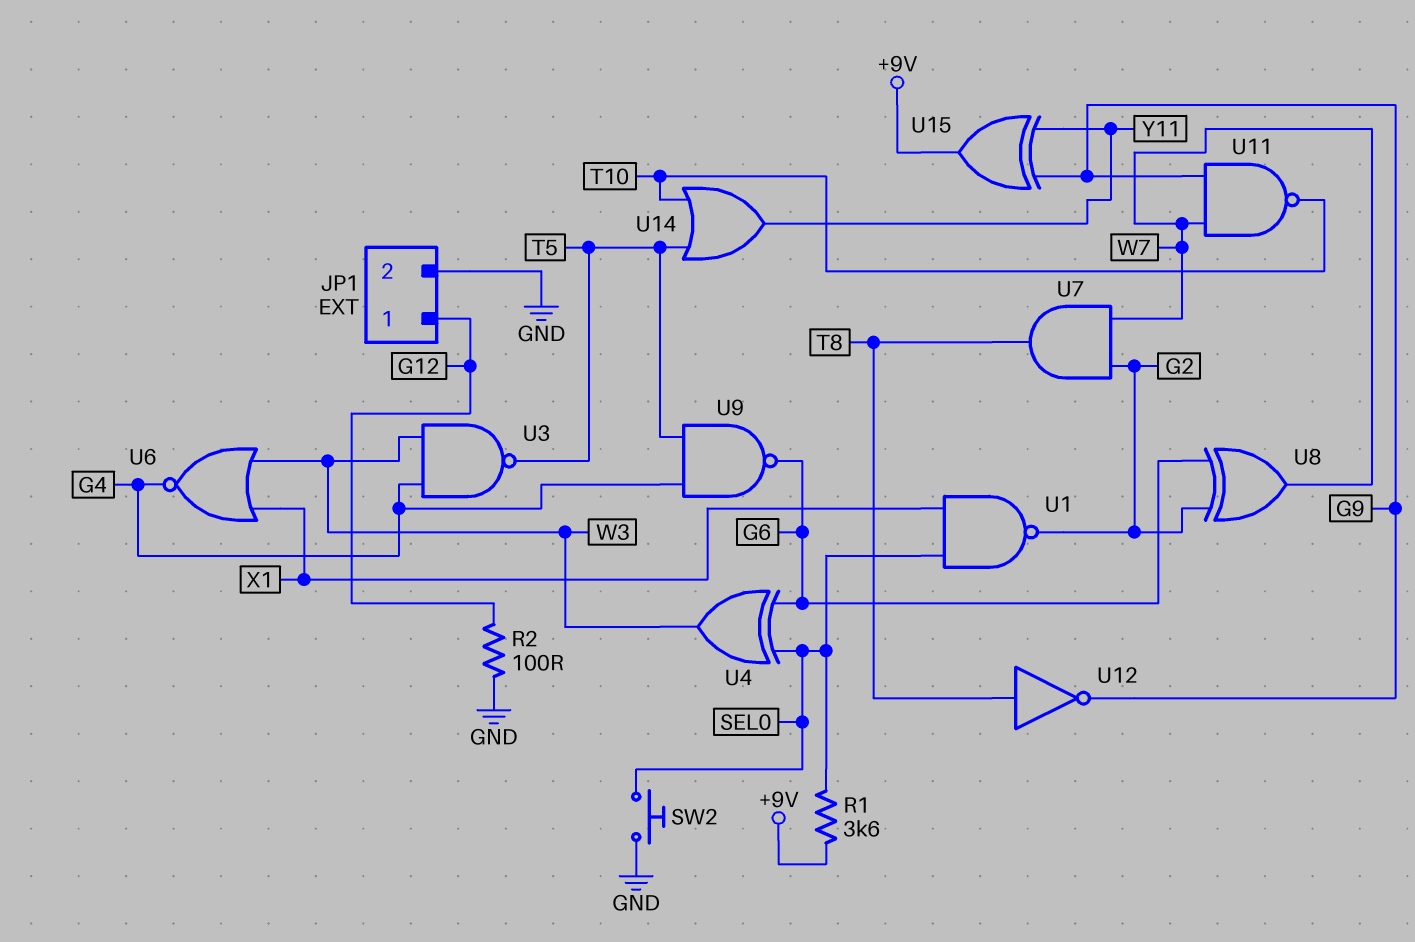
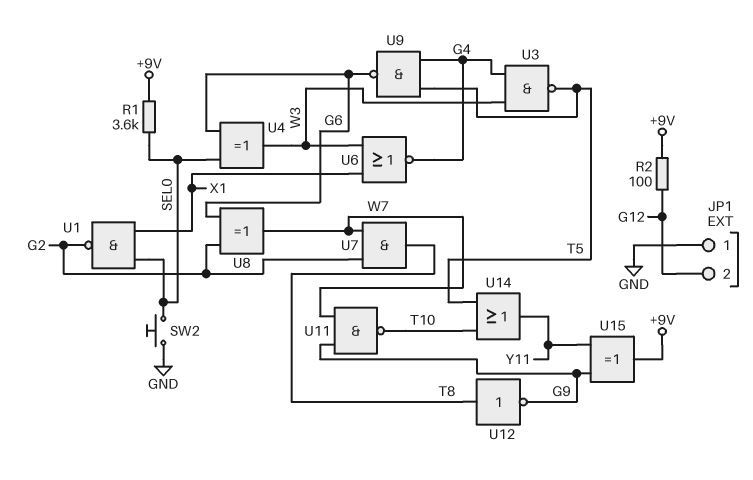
JP1 pin 1: G12 -> GND
JP1 pin 2: GND -> G12
R2: 100 (G12, GND) -> 100 (+9V, G12)

